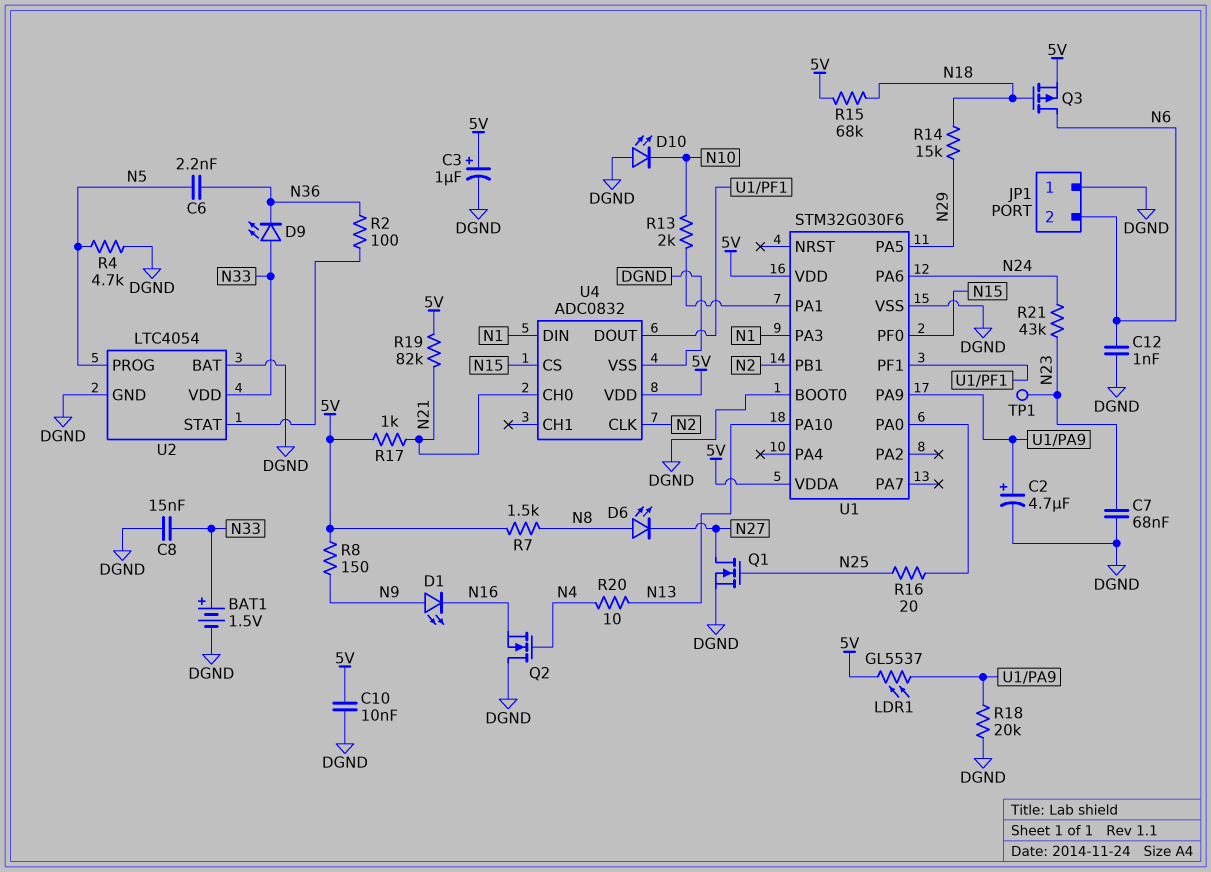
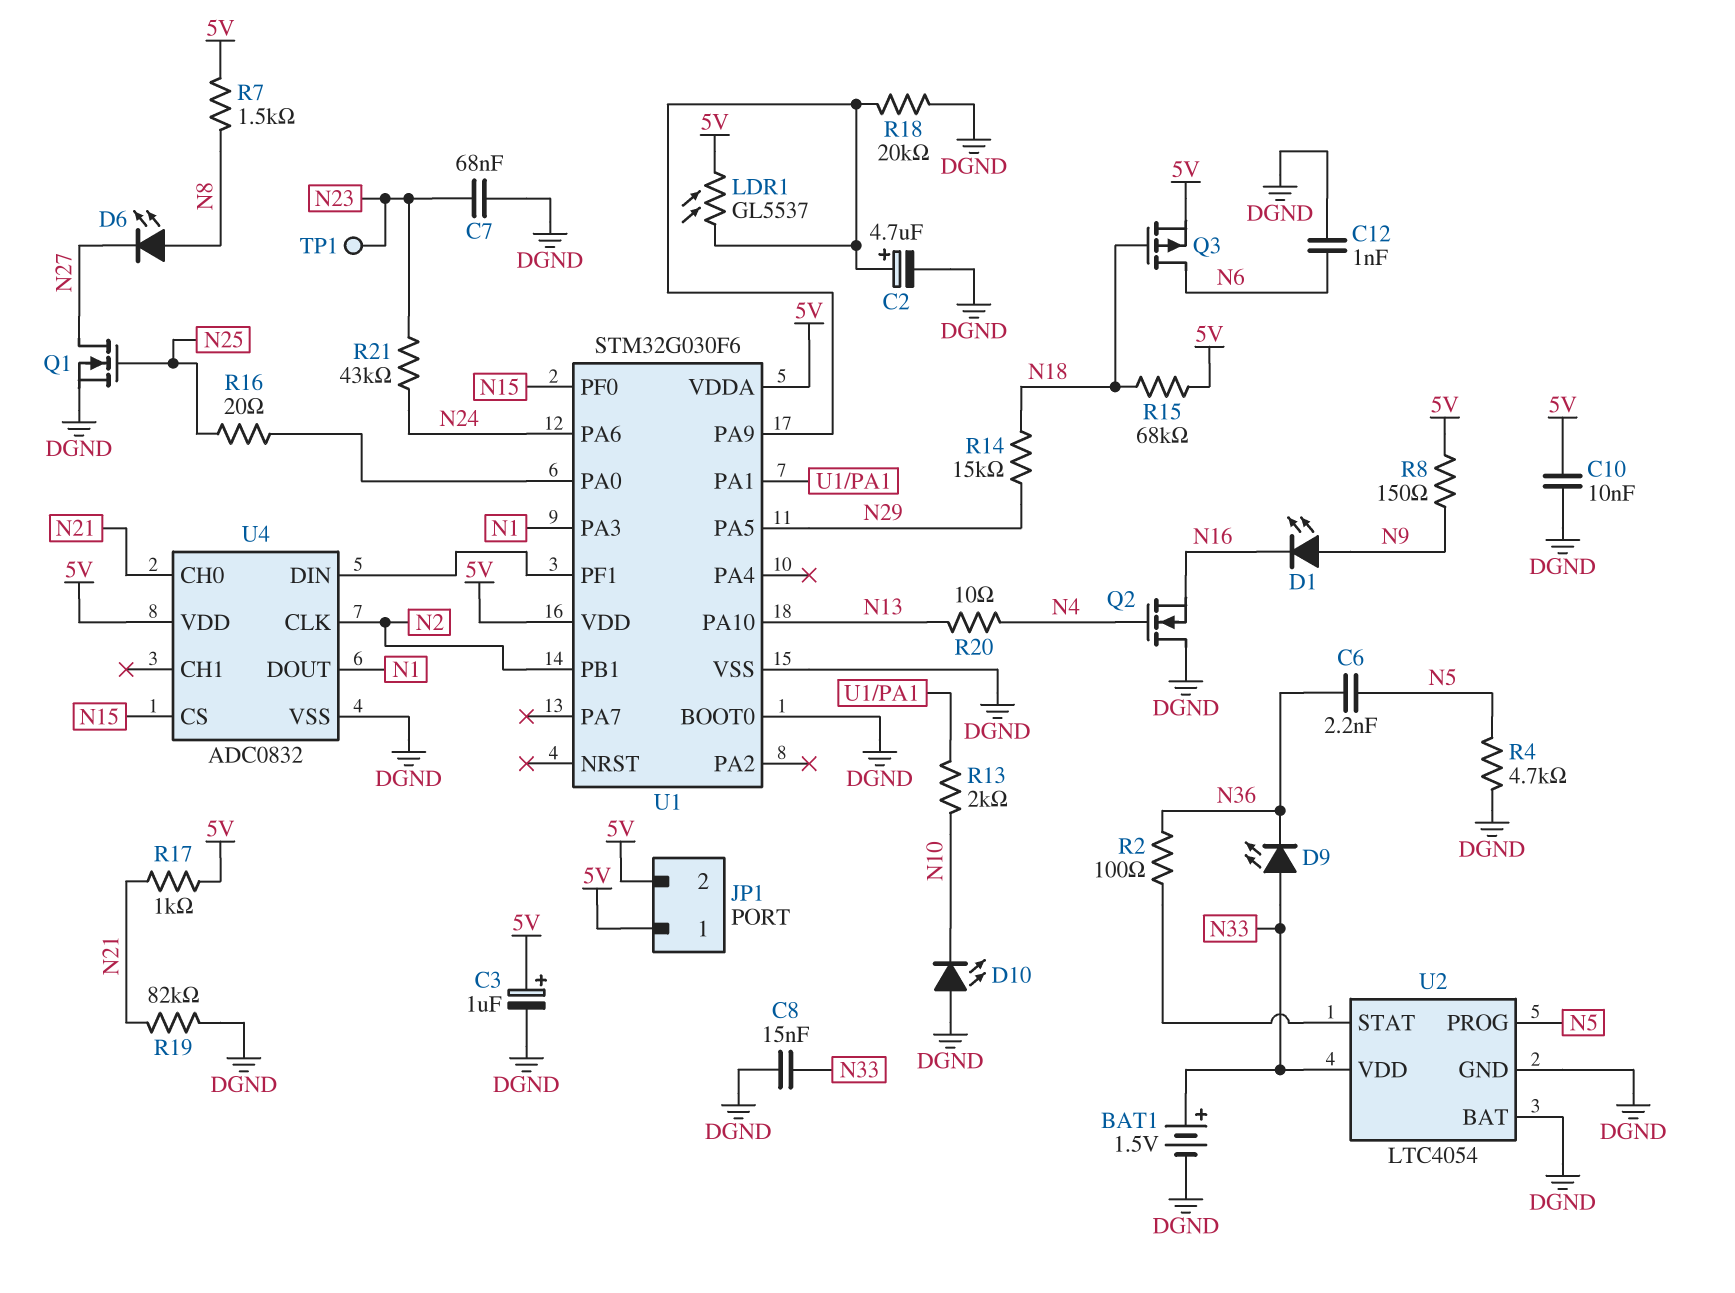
JP1 pin 1: DGND -> 5V
JP1 pin 2: N6 -> 5V
R19: 82k (5V, N21) -> 82k (DGND, N21)
U4 pin DIN: N1 -> U1/PF1
U4 pin DOUT: U1/PF1 -> N1

